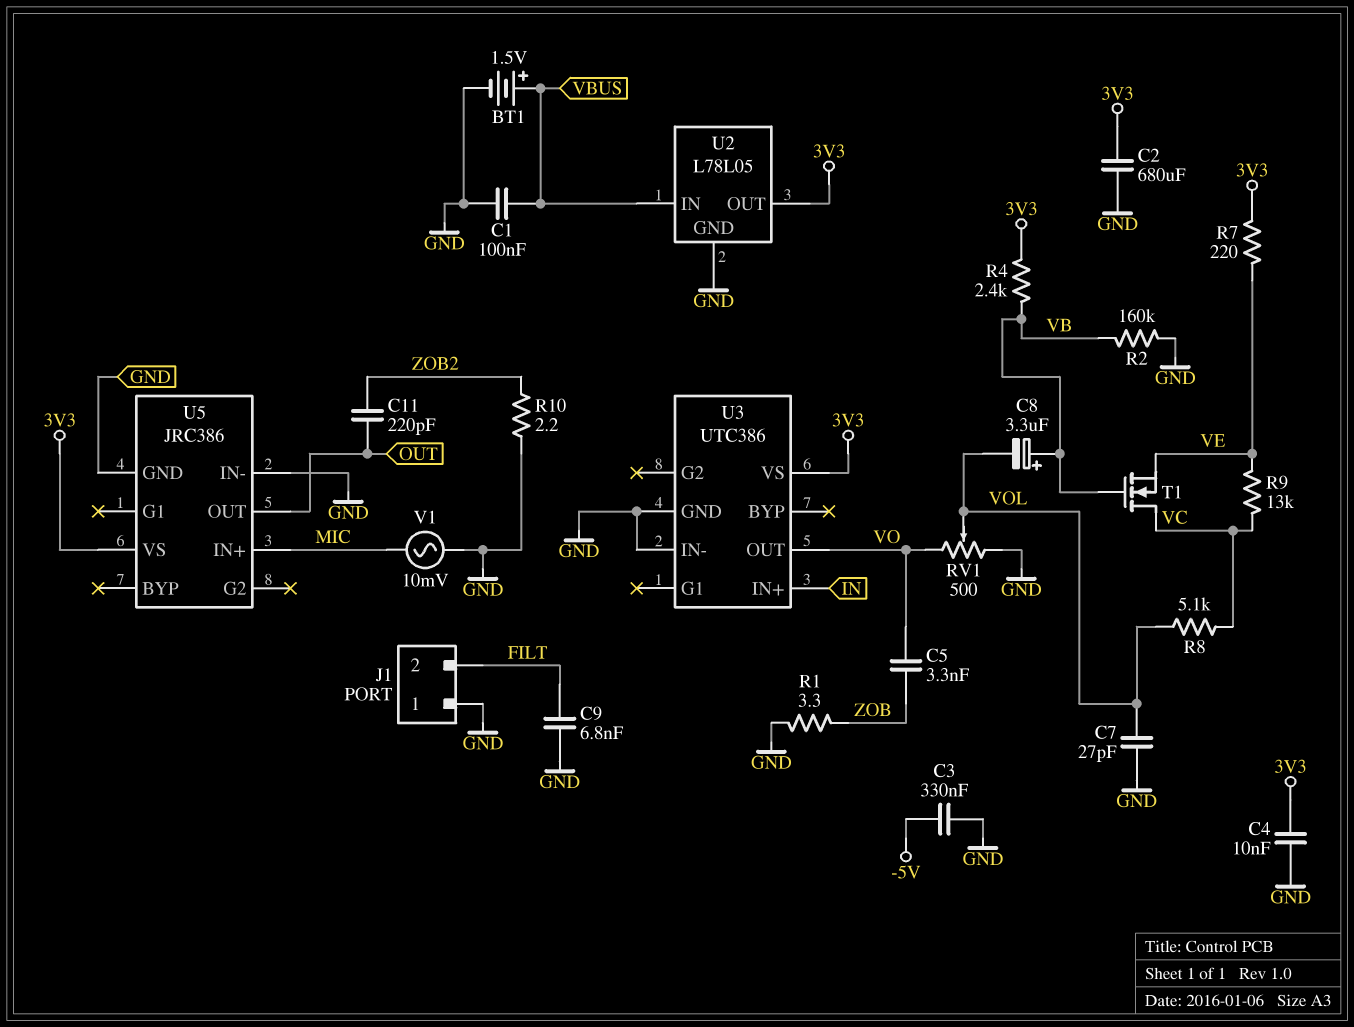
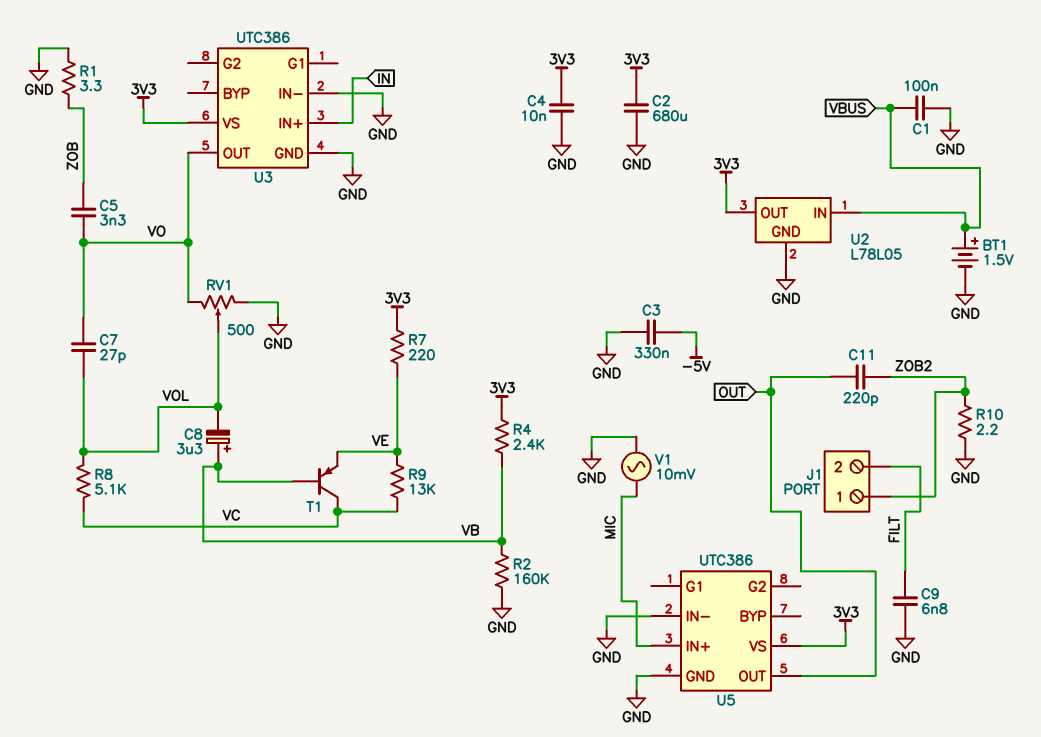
C7: 27pF (GND, VOL) -> 27pF (VO, VOL)
J1 pin 1: GND -> ZOB2
T1: NMOS (G VB, D VC, S VE) -> PNP (B VB, C VC, E VE)
U5: JRC386 -> UTC386

